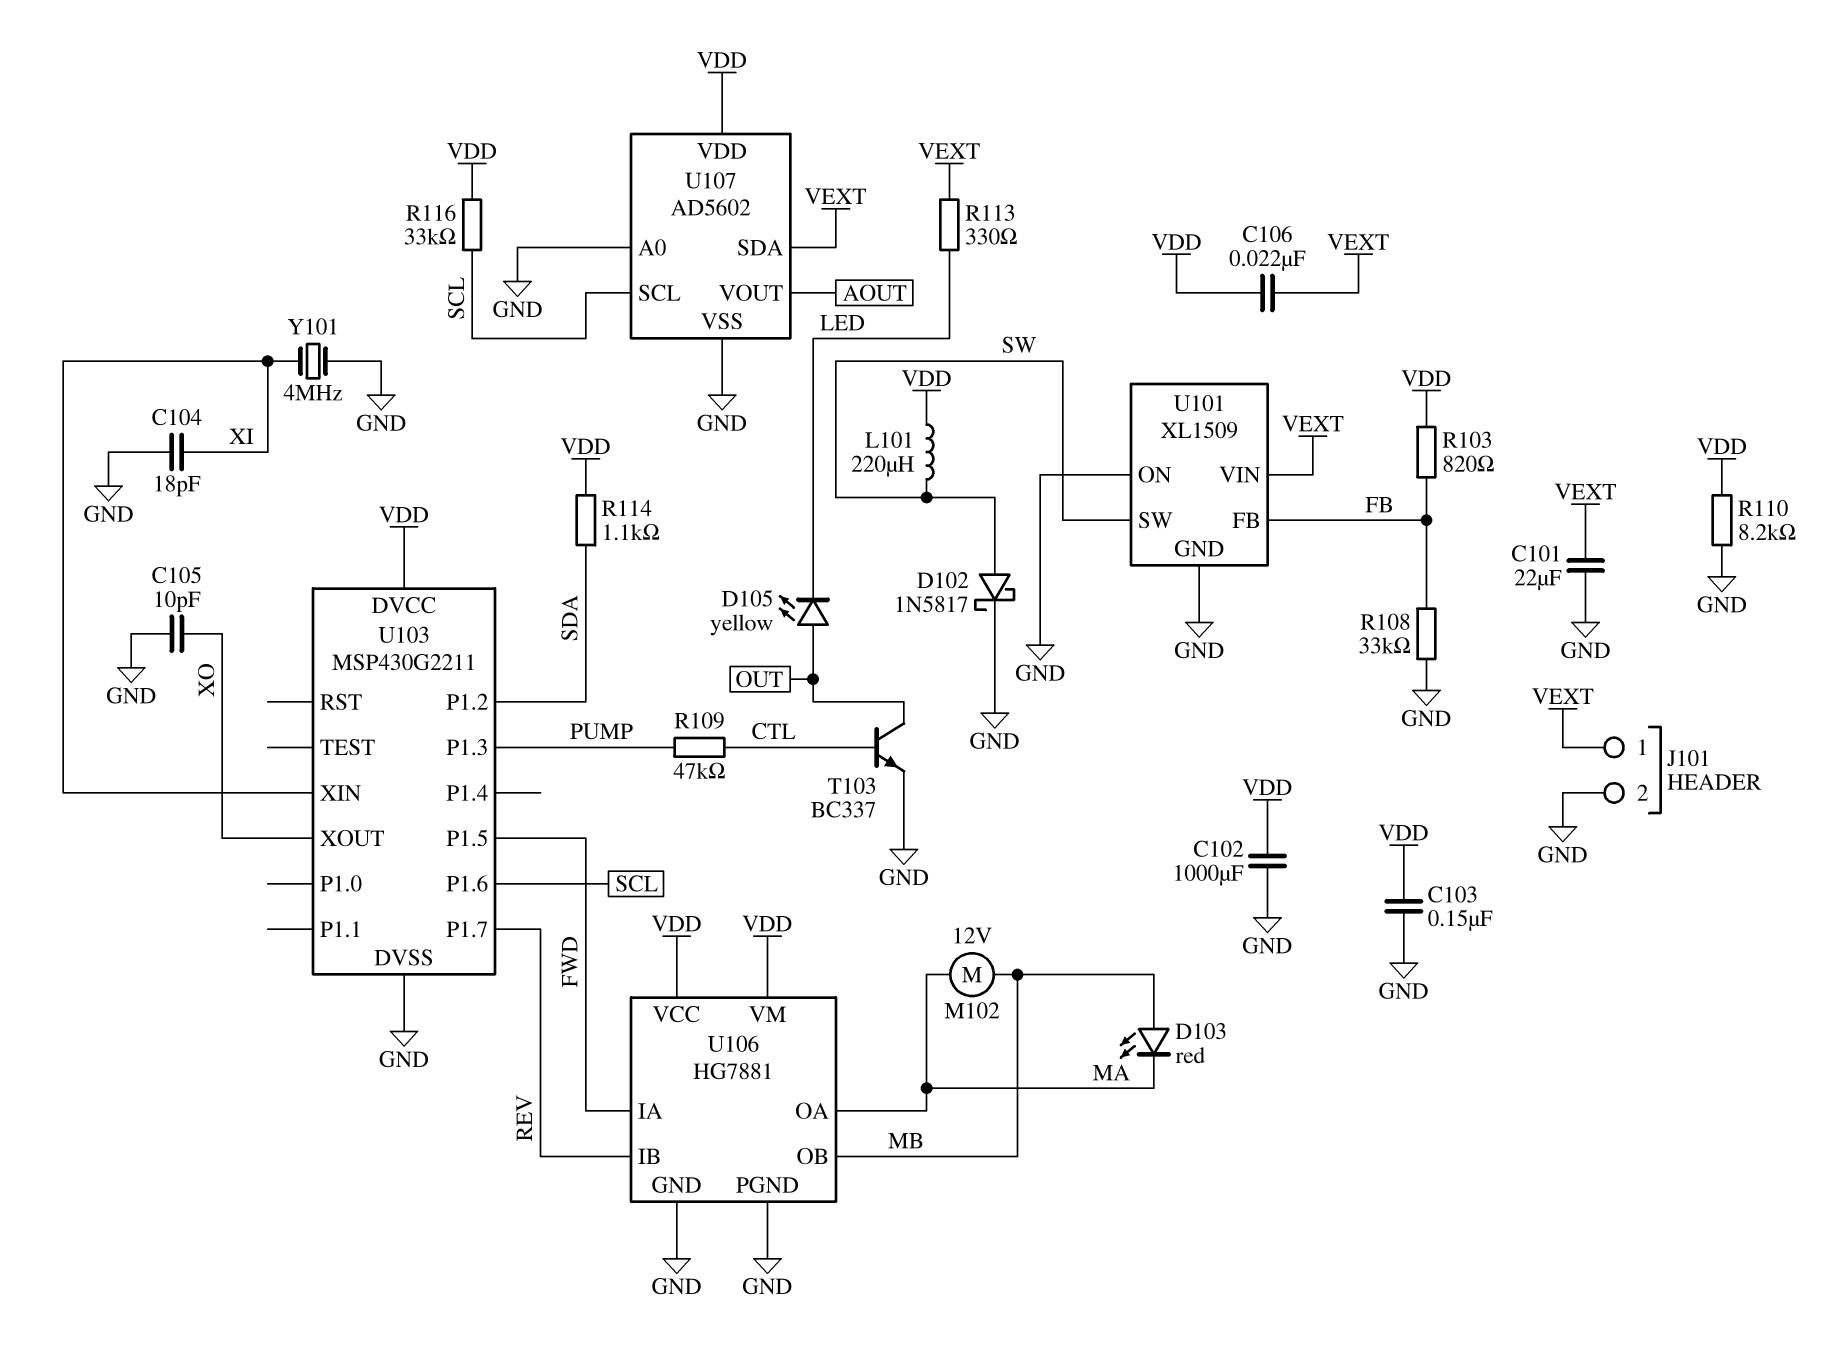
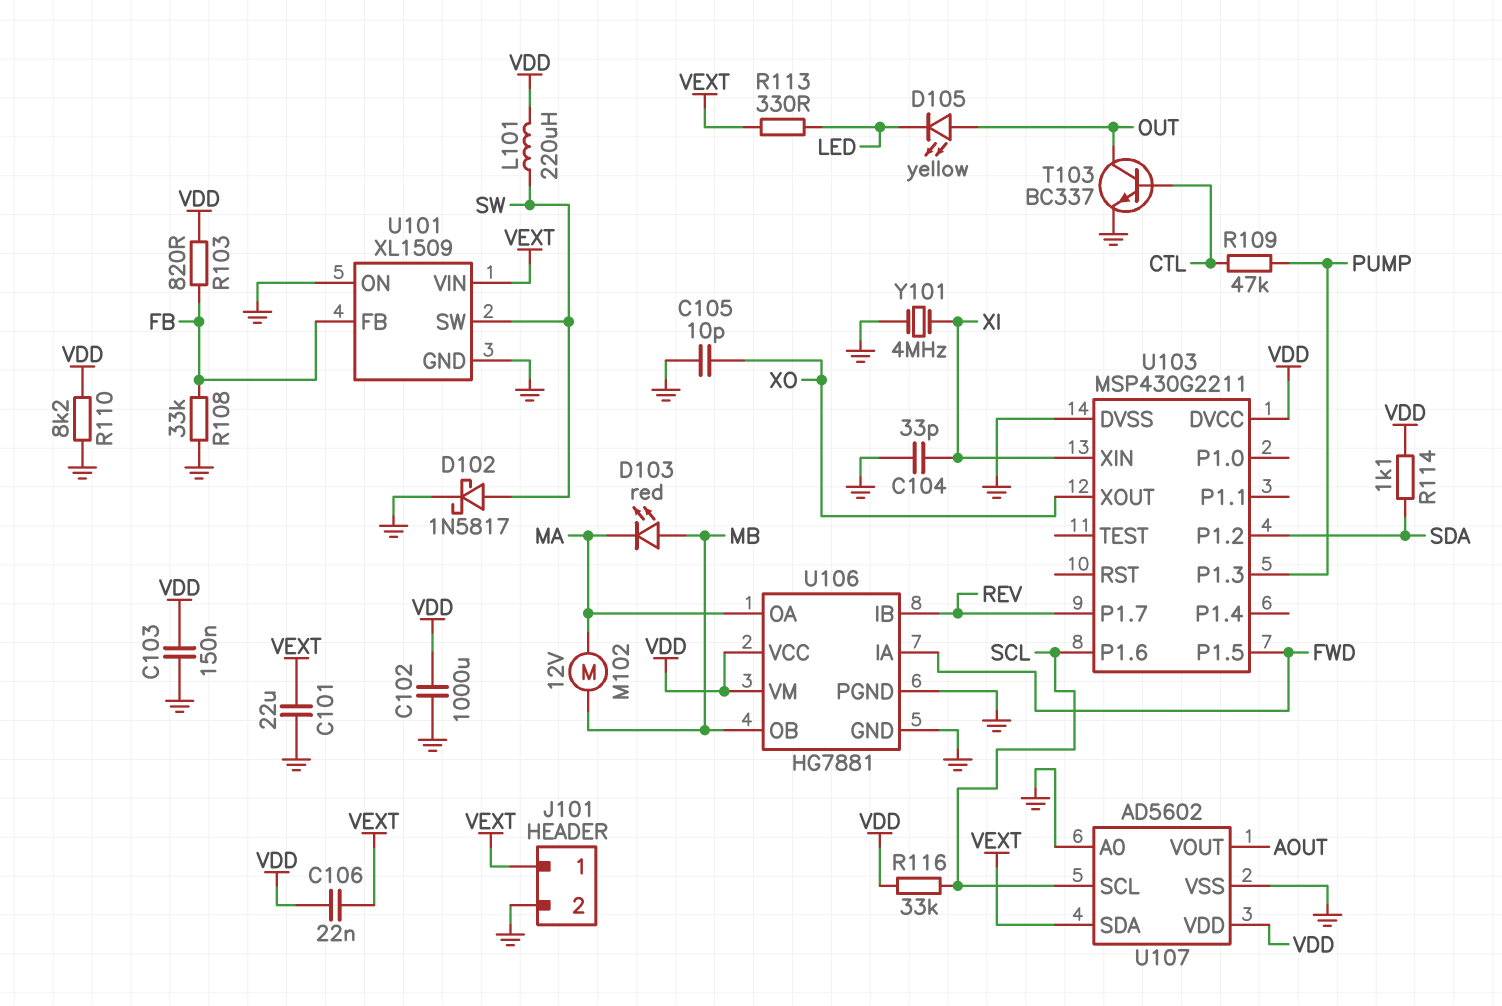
C104: 18pF (GND, XI) -> 33pF (GND, XI)

